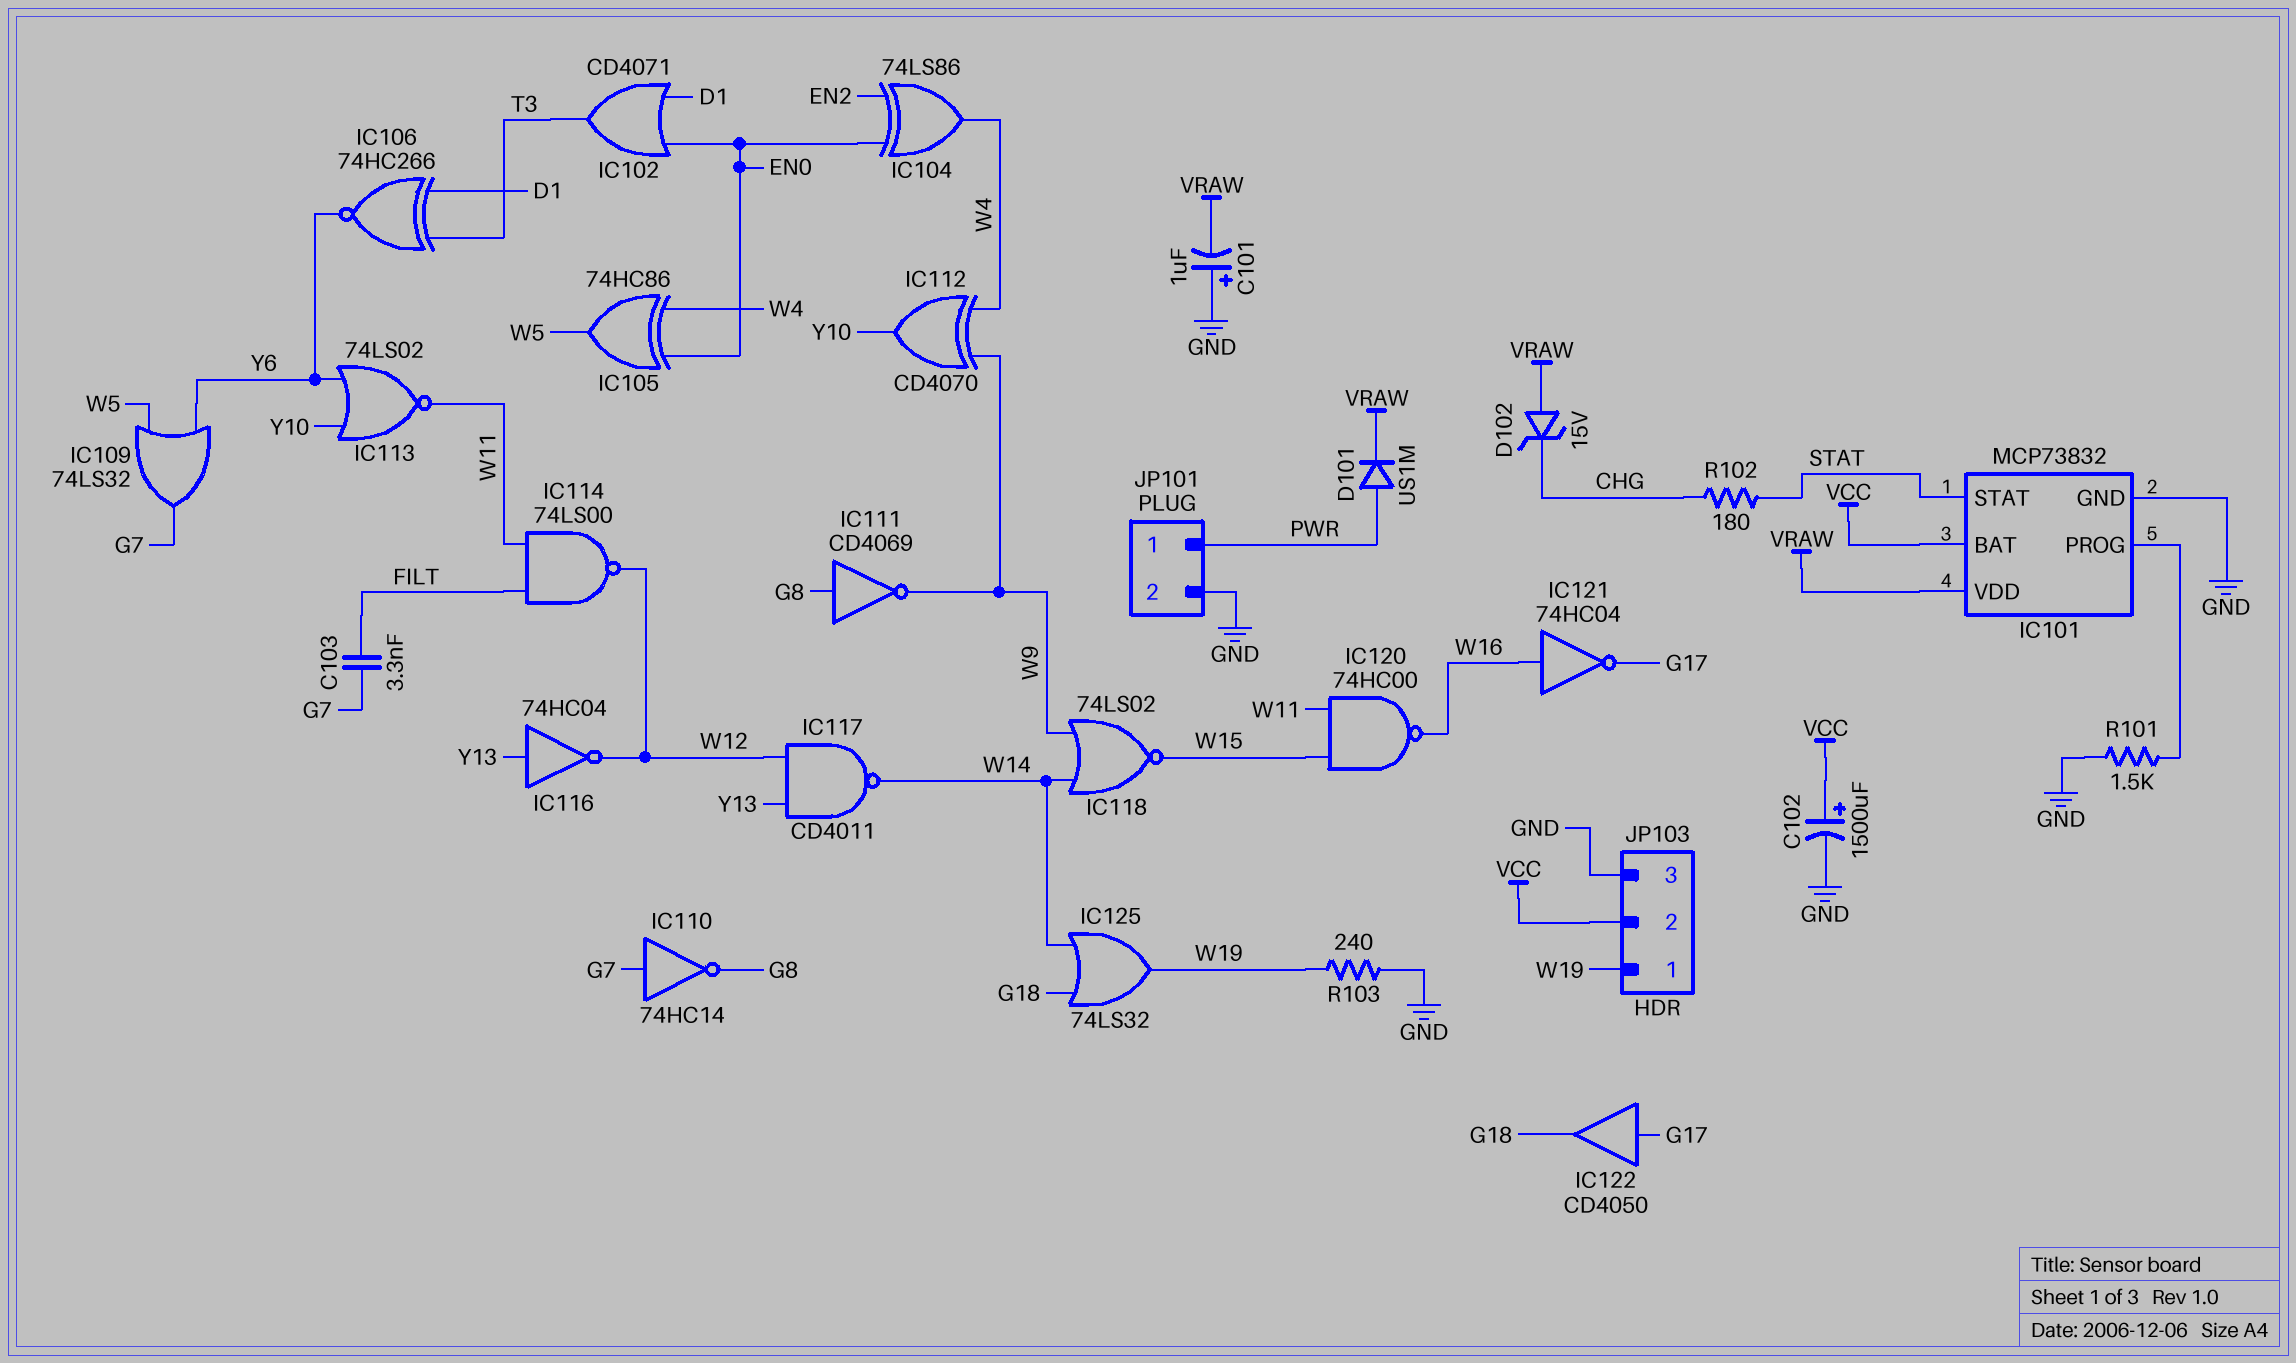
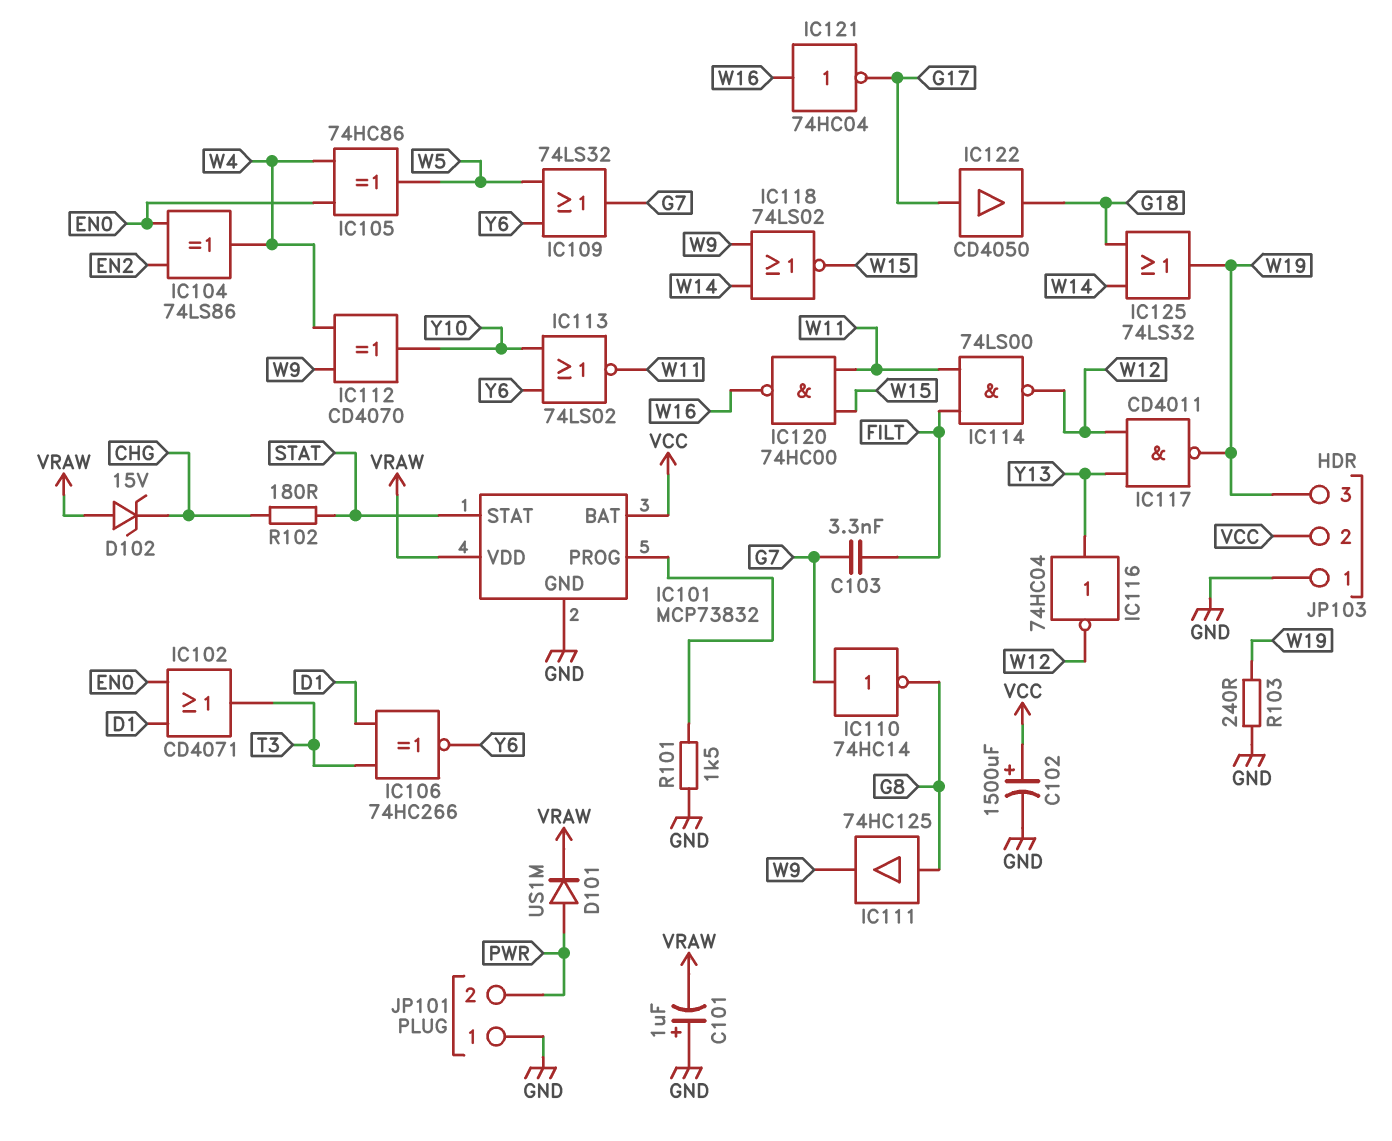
IC111: NOT CD4069 (in G8, out W9) -> buffer 74HC125 (in G8, out W9)
IC117: NAND CD4011 (in W12, in Y13, out W14) -> NAND CD4011 (in W12, in Y13, out W19)
JP101 pin 1: PWR -> GND
JP101 pin 2: GND -> PWR
JP103 pin 1: W19 -> GND
JP103 pin 3: GND -> W19

